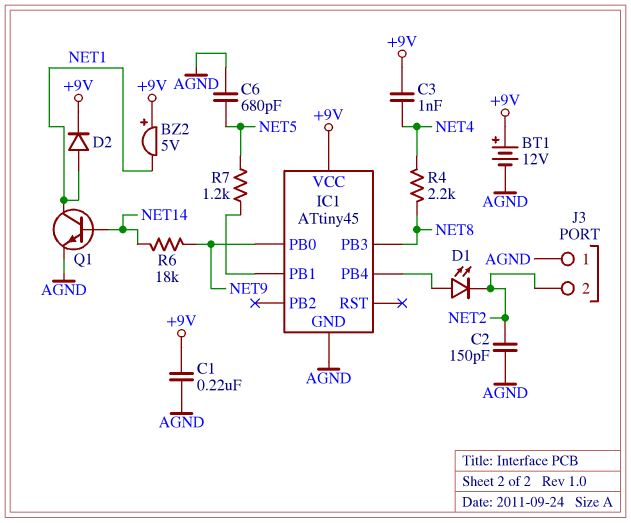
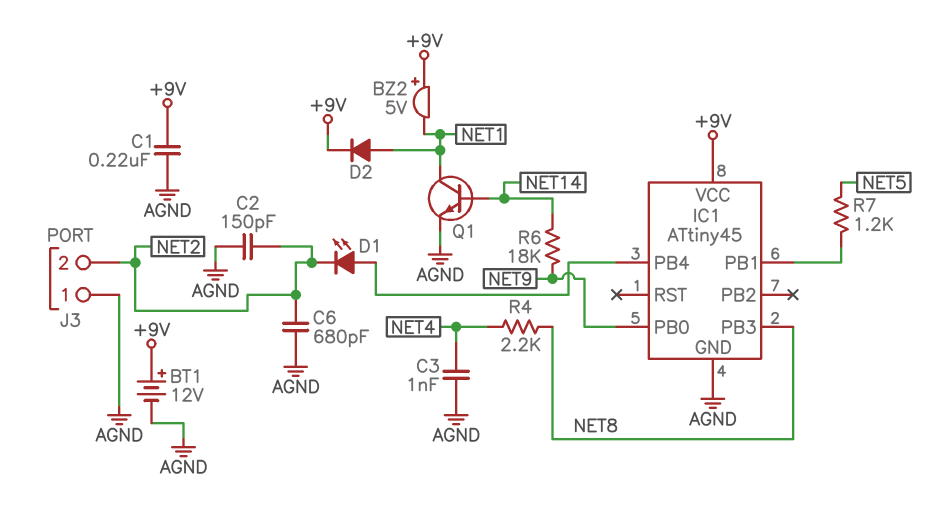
C3: 1nF (+9V, NET4) -> 1nF (AGND, NET4)
C6: 680pF (AGND, NET5) -> 680pF (AGND, NET2)

